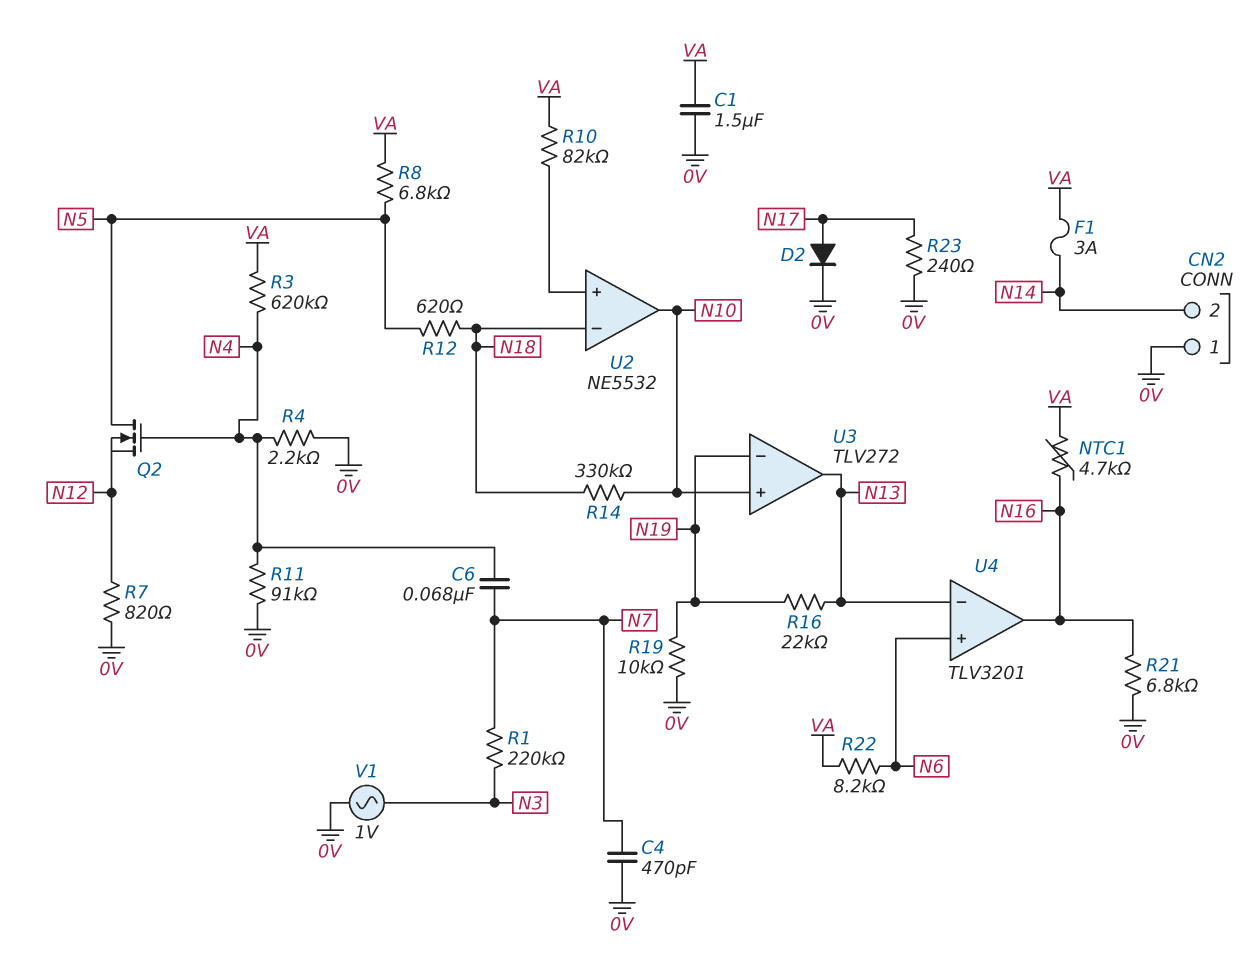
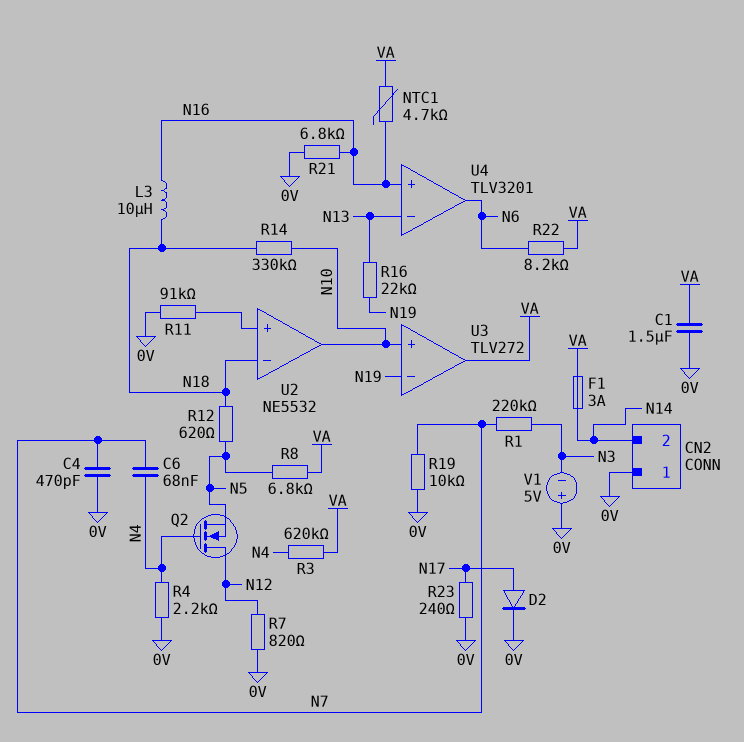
L3: none -> 10uH (N16, N18)
Q2: NMOS (G N4, D N5, S N12) -> NMOS (G N4, D N12, S N5)
R10: 82k (U2/in+, VA) -> none
R11: 91k (0V, N4) -> 91k (0V, U2/in+)
R19: 10k (0V, N19) -> 10k (0V, N7)
U3 pin out: N13 -> VA
U4 pin in+: N6 -> N16
U4 pin out: N16 -> N6
V1: AC 1V (0V, N3) -> 5V (plus 0V, minus N3)

